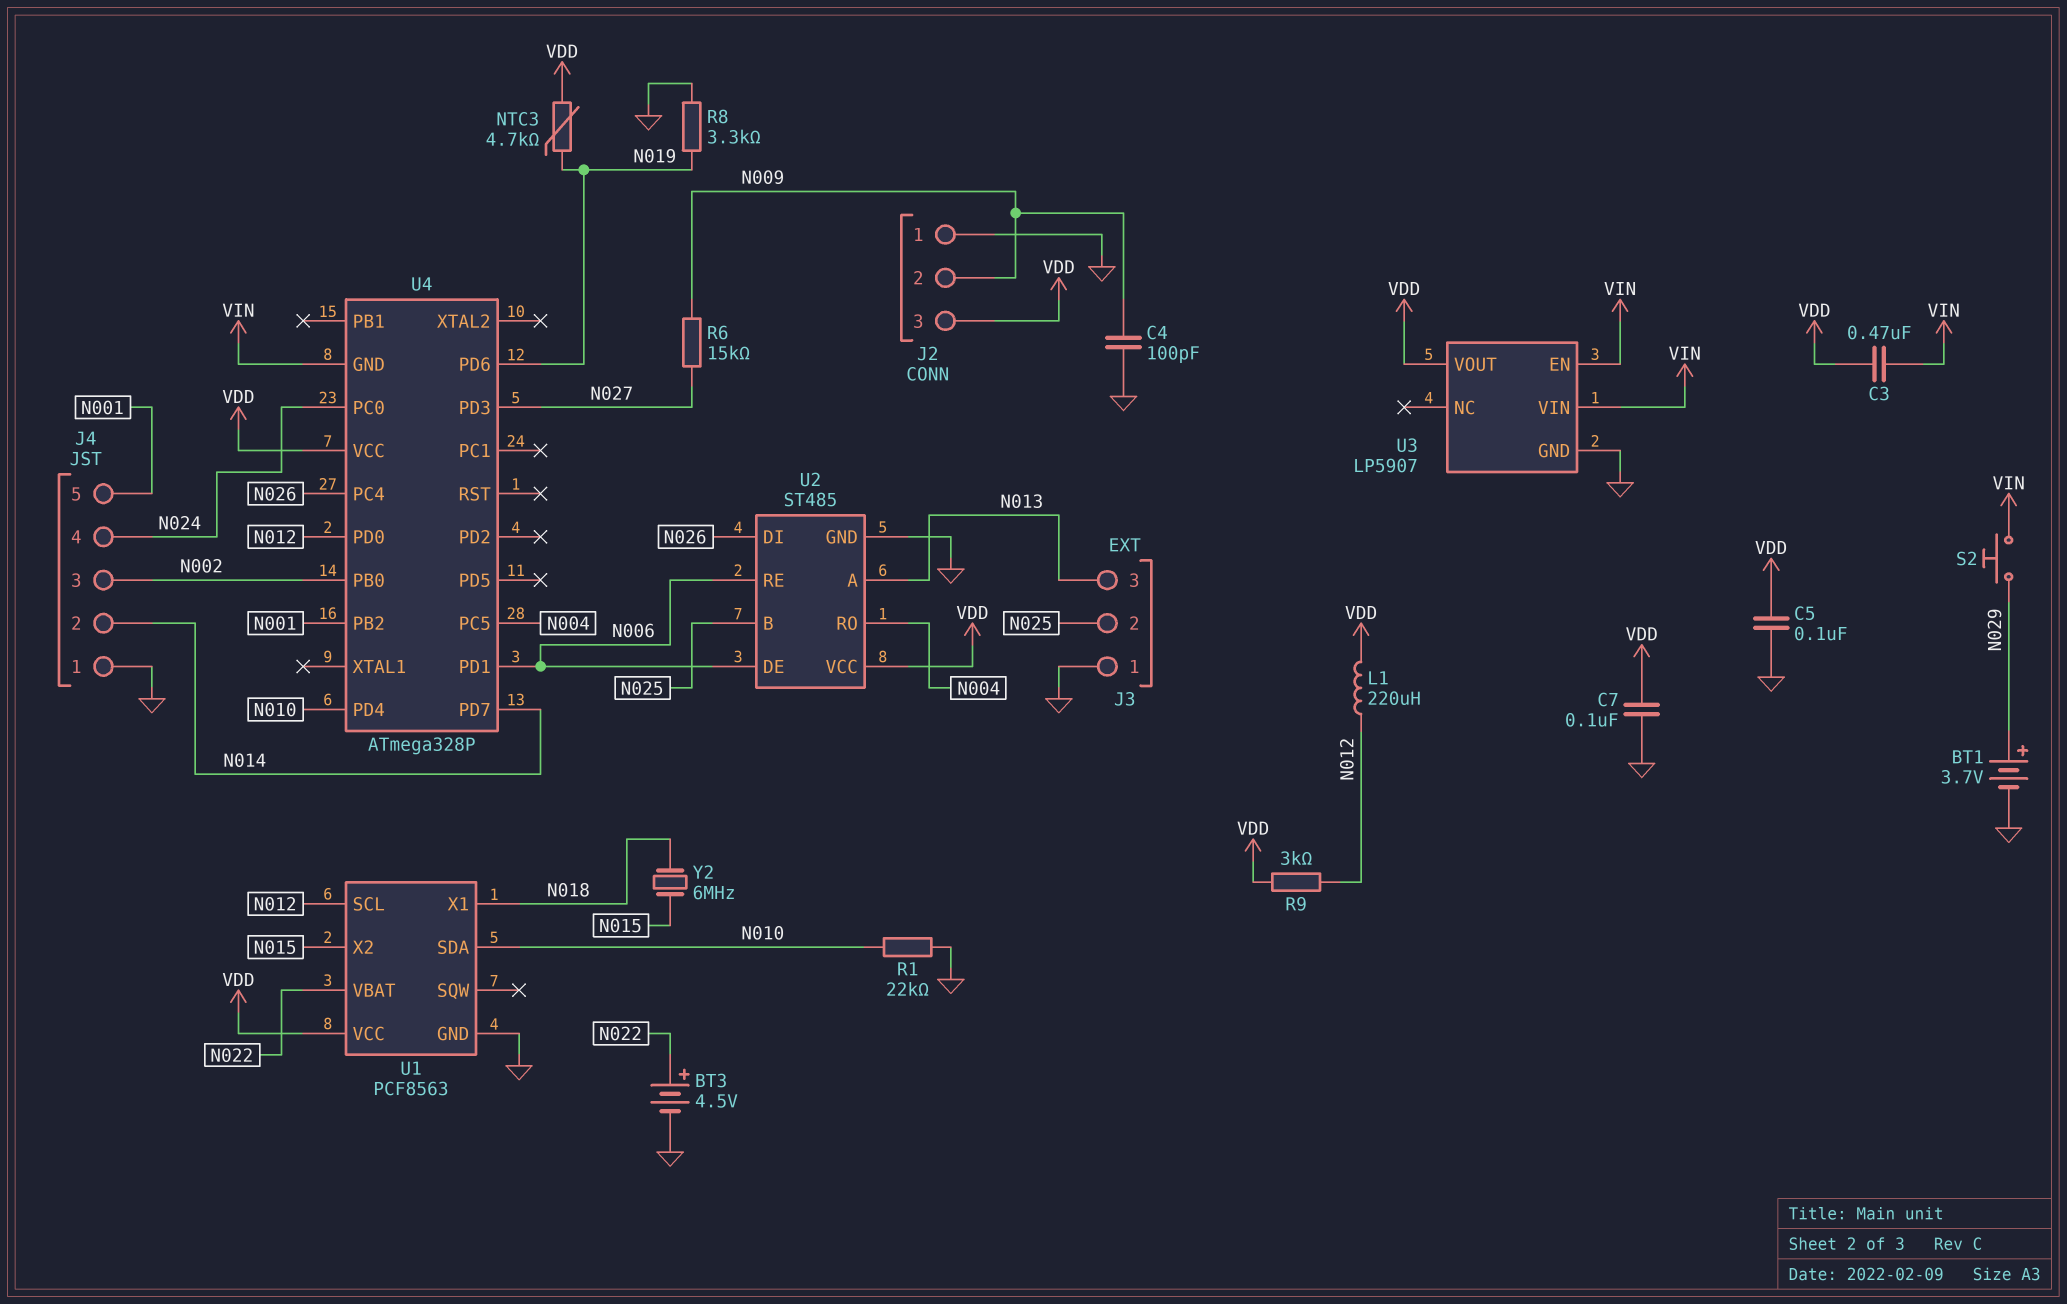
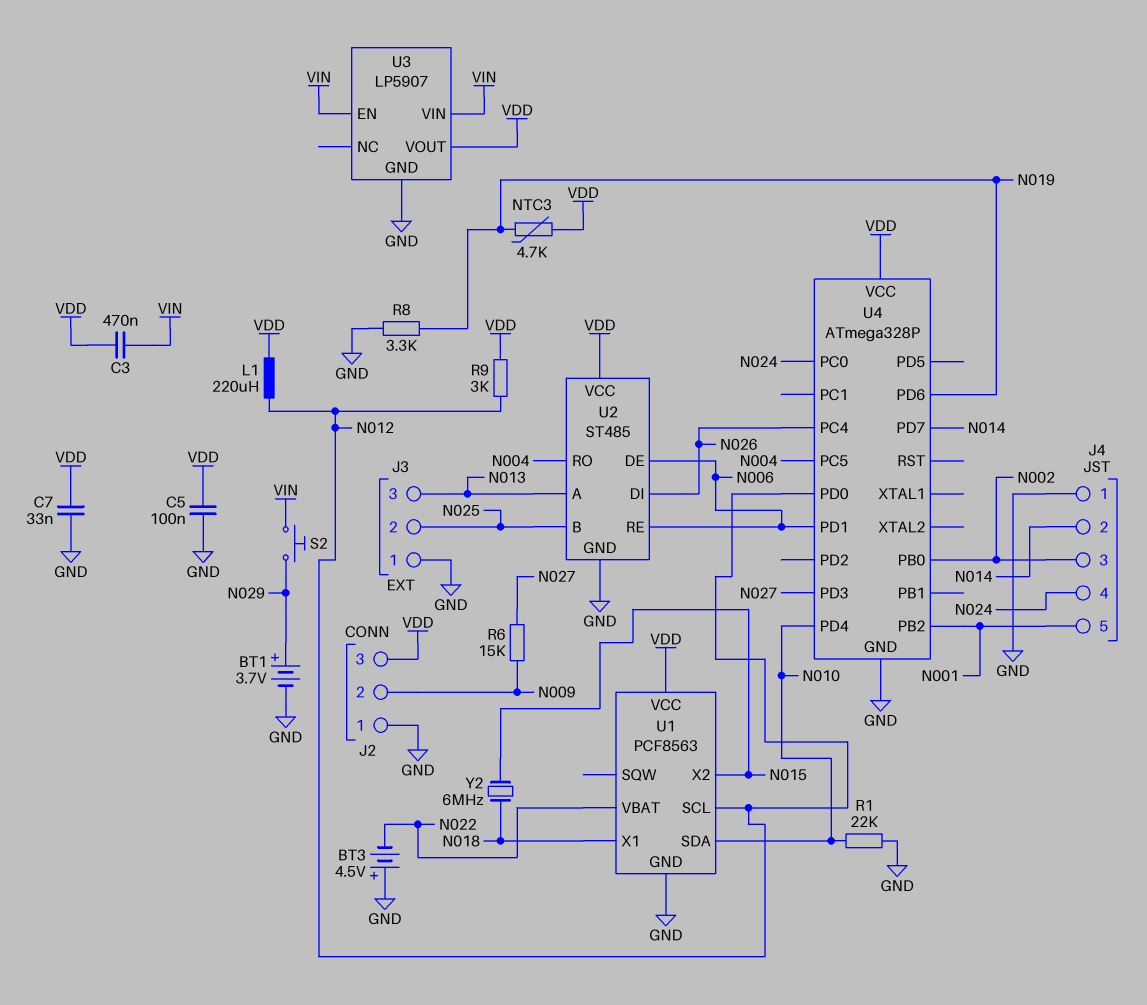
BT3: 4.5V (plus N022, minus GND) -> 4.5V (plus GND, minus N022)
C4: 100pF (GND, N009) -> none
C7: 100nF (GND, VDD) -> 33nF (GND, VDD)
U4 pin GND: VIN -> GND

